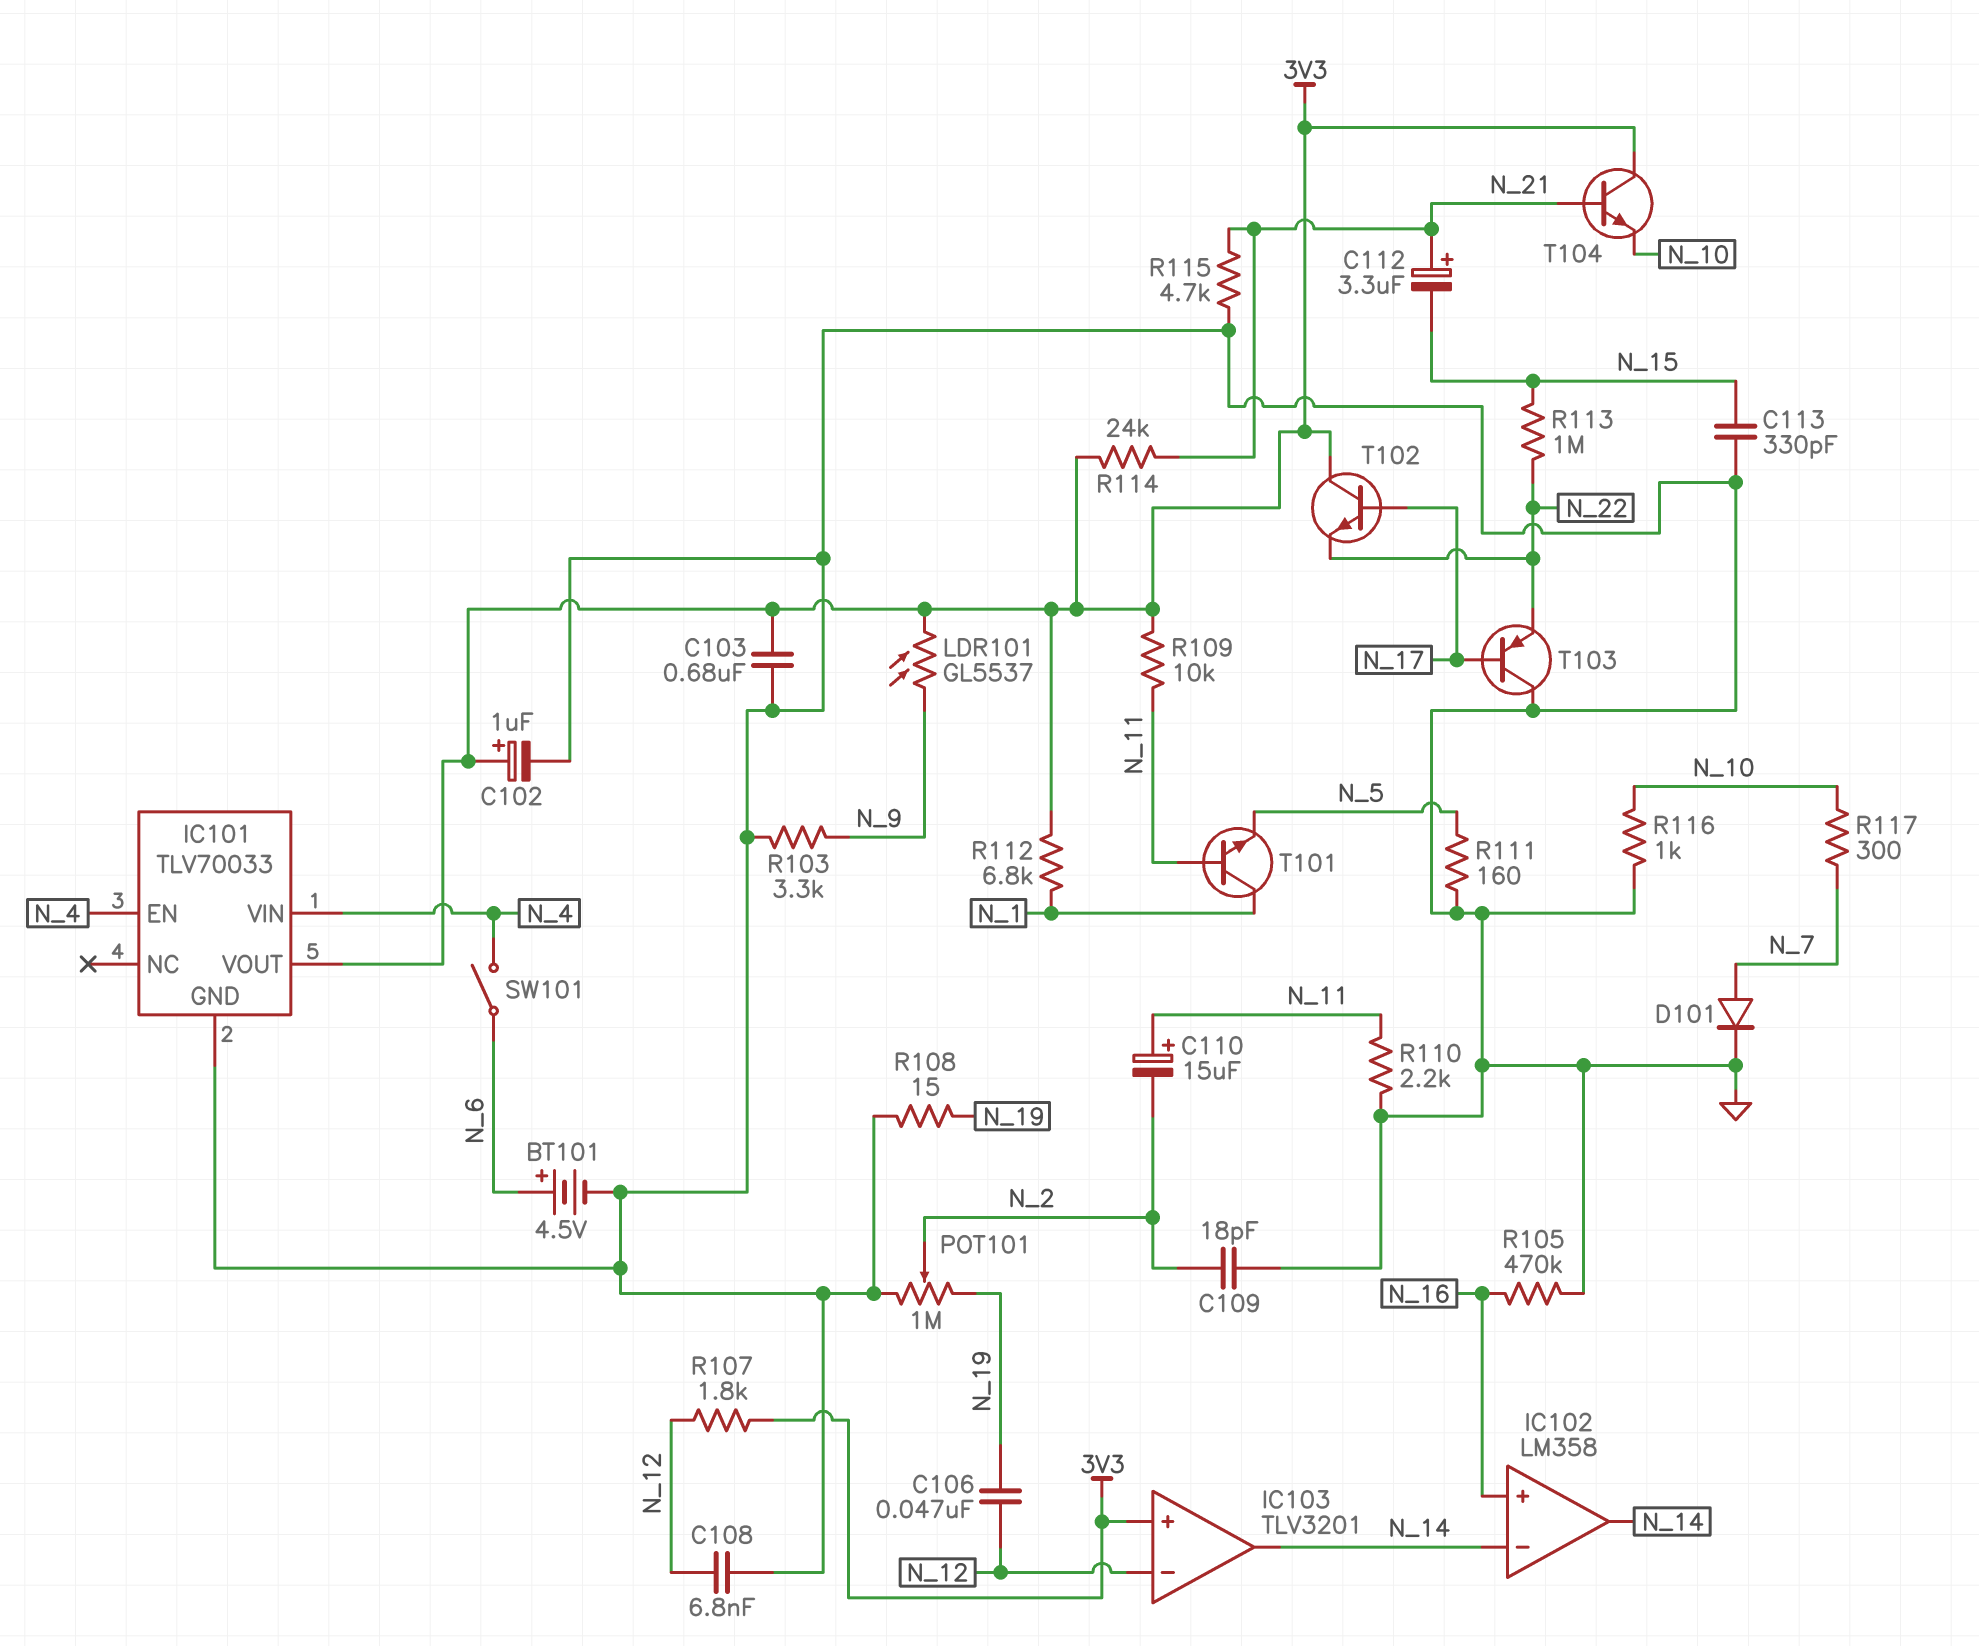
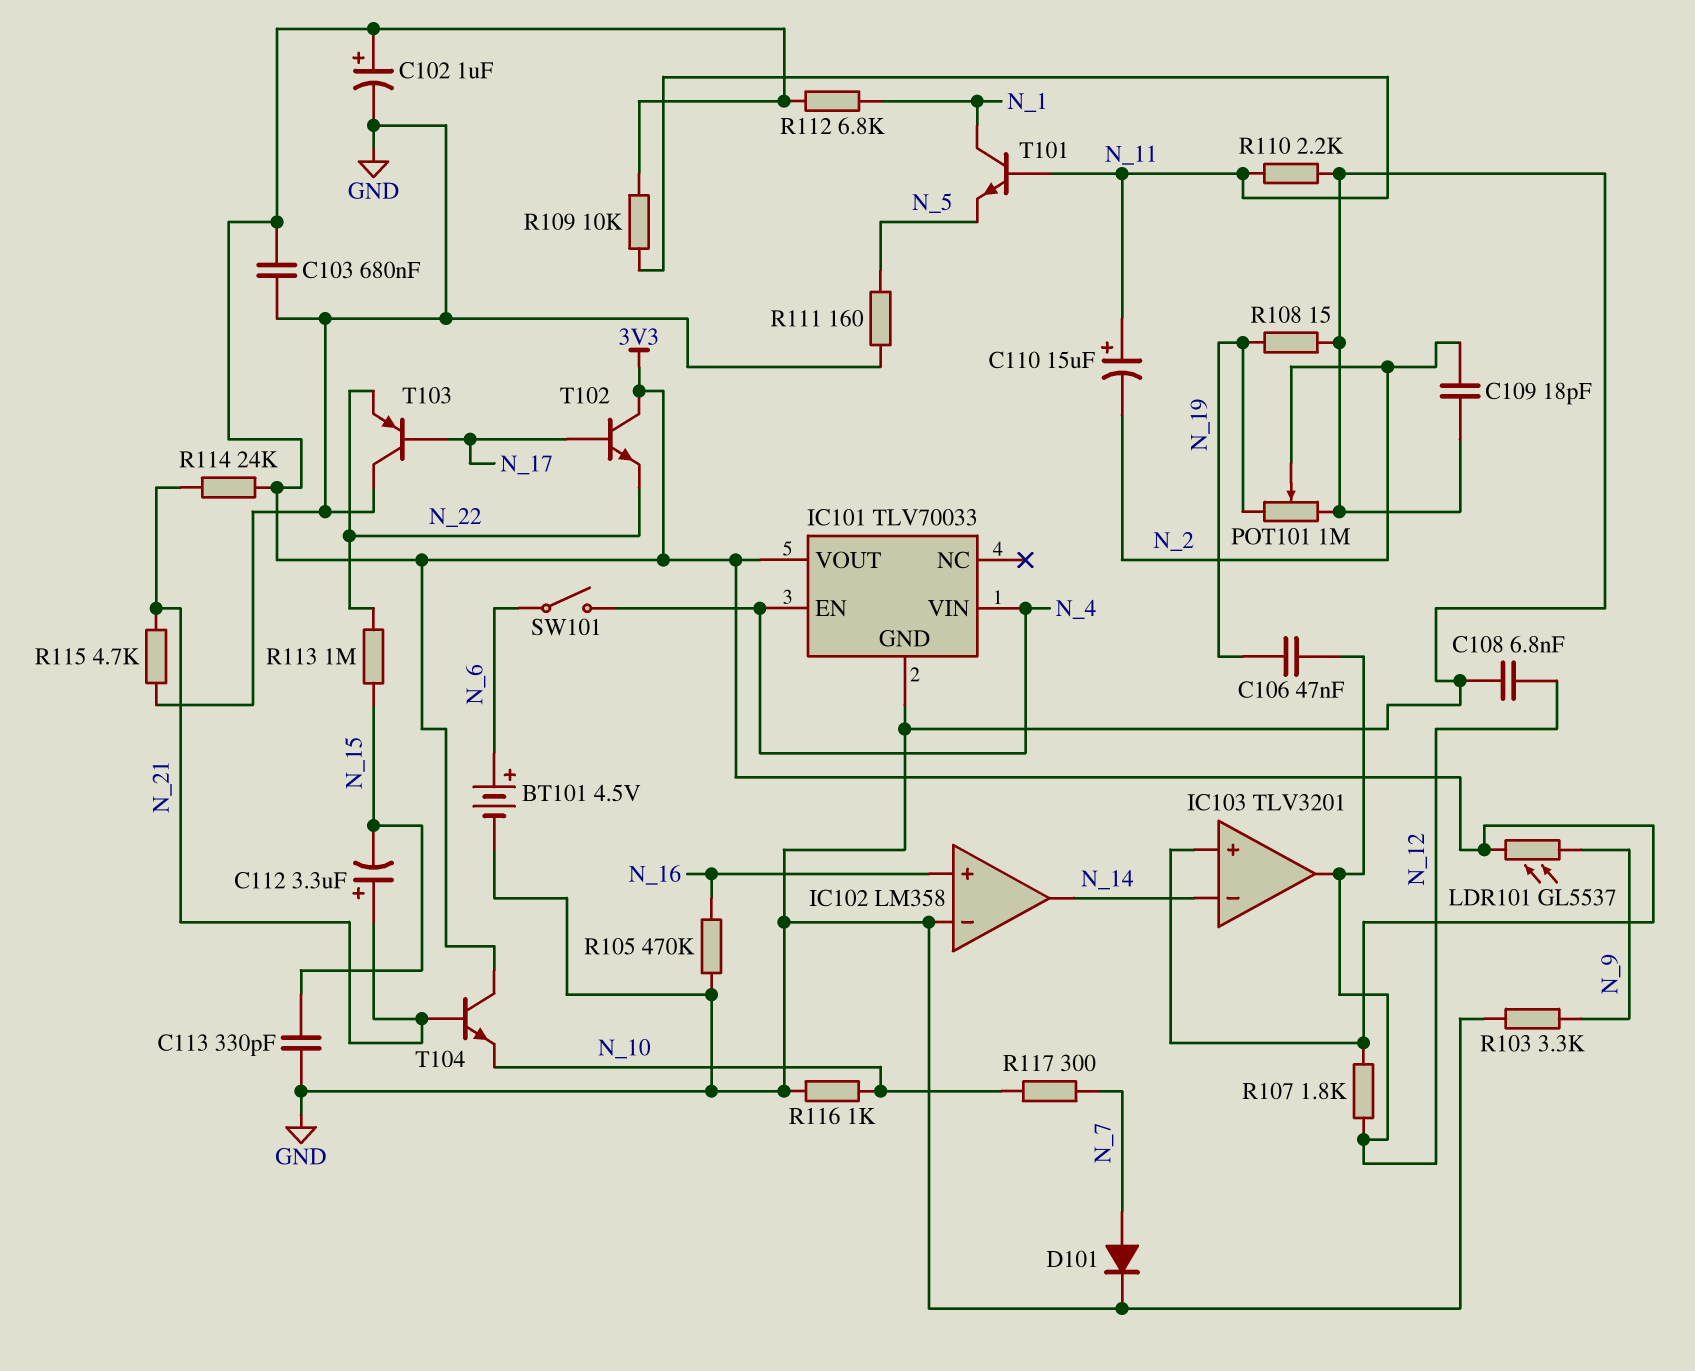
IC102 pin in-: N_14 -> GND
IC103 pin in-: N_12 -> N_14
IC103 pin out: N_14 -> N_12

